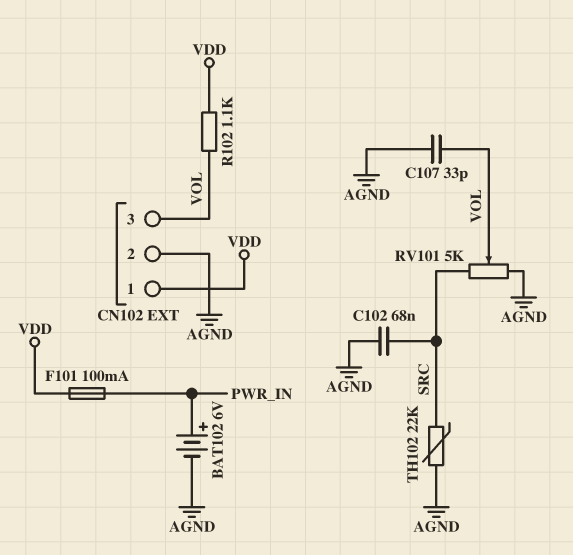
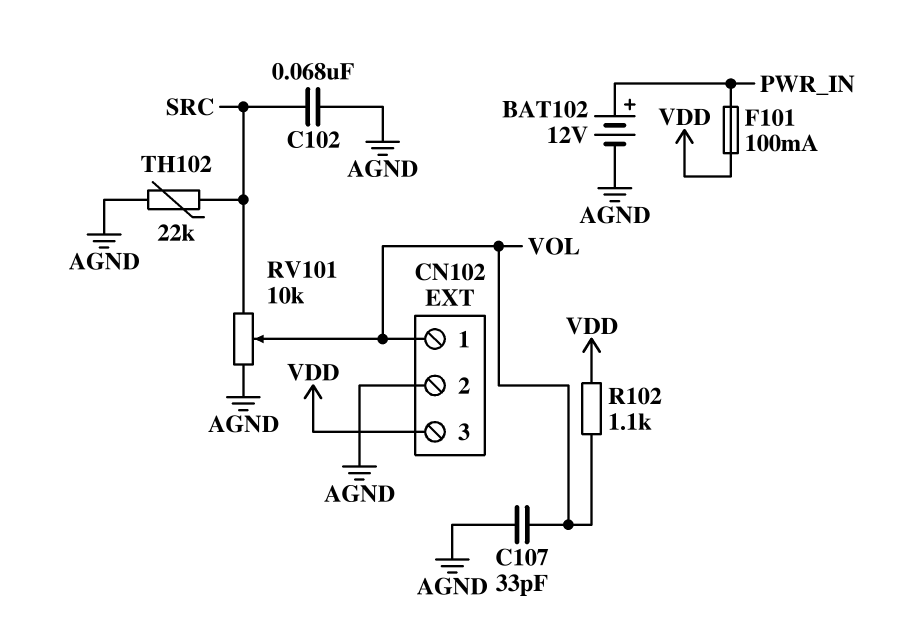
BAT102: 6V (plus PWR_IN, minus AGND) -> 12V (plus PWR_IN, minus AGND)
CN102 pin 1: VDD -> VOL
CN102 pin 3: VOL -> VDD
RV101: 5k (AGND, SRC, wiper VOL) -> 10k (AGND, SRC, wiper VOL)

